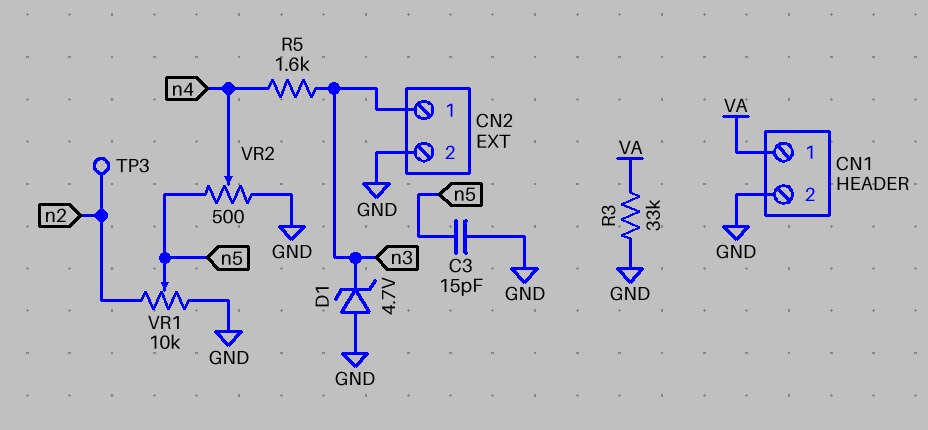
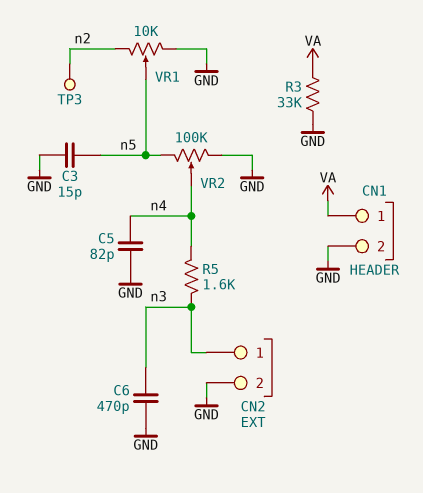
C5: none -> 82pF (GND, n4)
C6: none -> 470pF (GND, n3)
D1: zener 4.7V (A GND, K n3) -> none
VR2: 500 (GND, n5, wiper n4) -> 100k (GND, n5, wiper n4)

